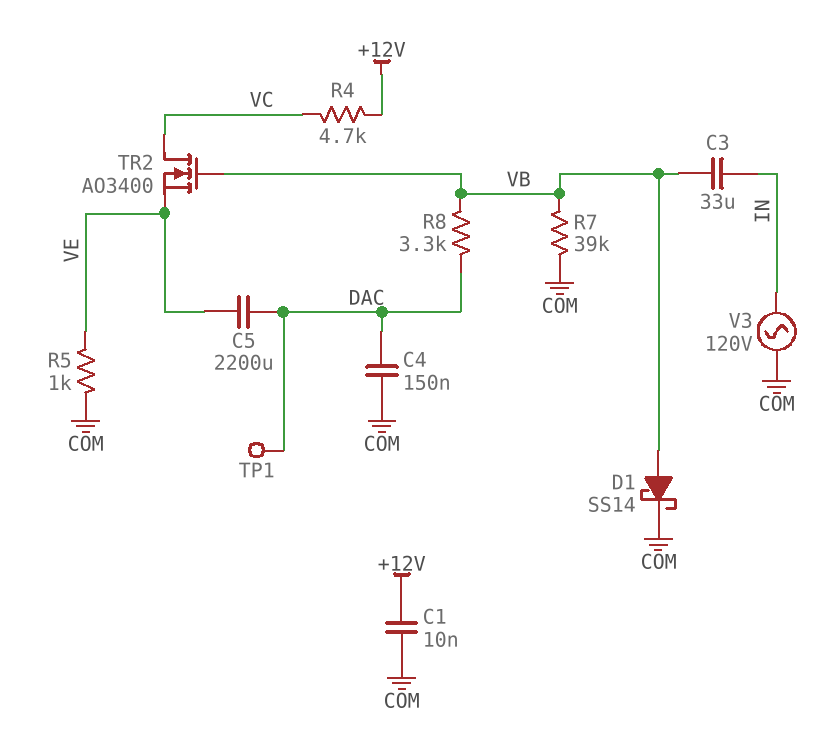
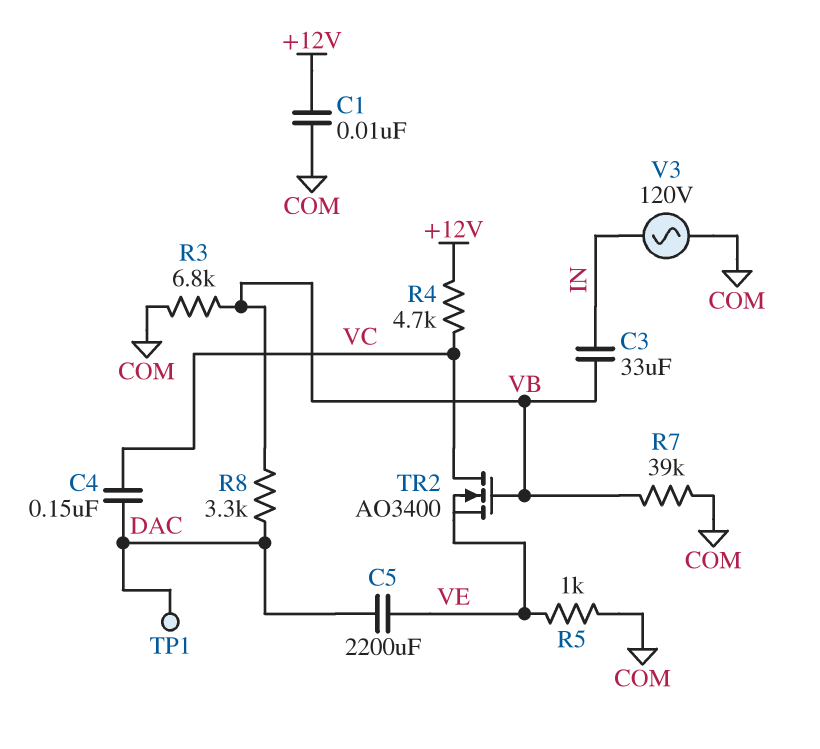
C4: 150nF (COM, DAC) -> 150nF (DAC, VC)
D1: schottky SS14 (A VB, K COM) -> none
R3: none -> 6.8k (COM, VB)

